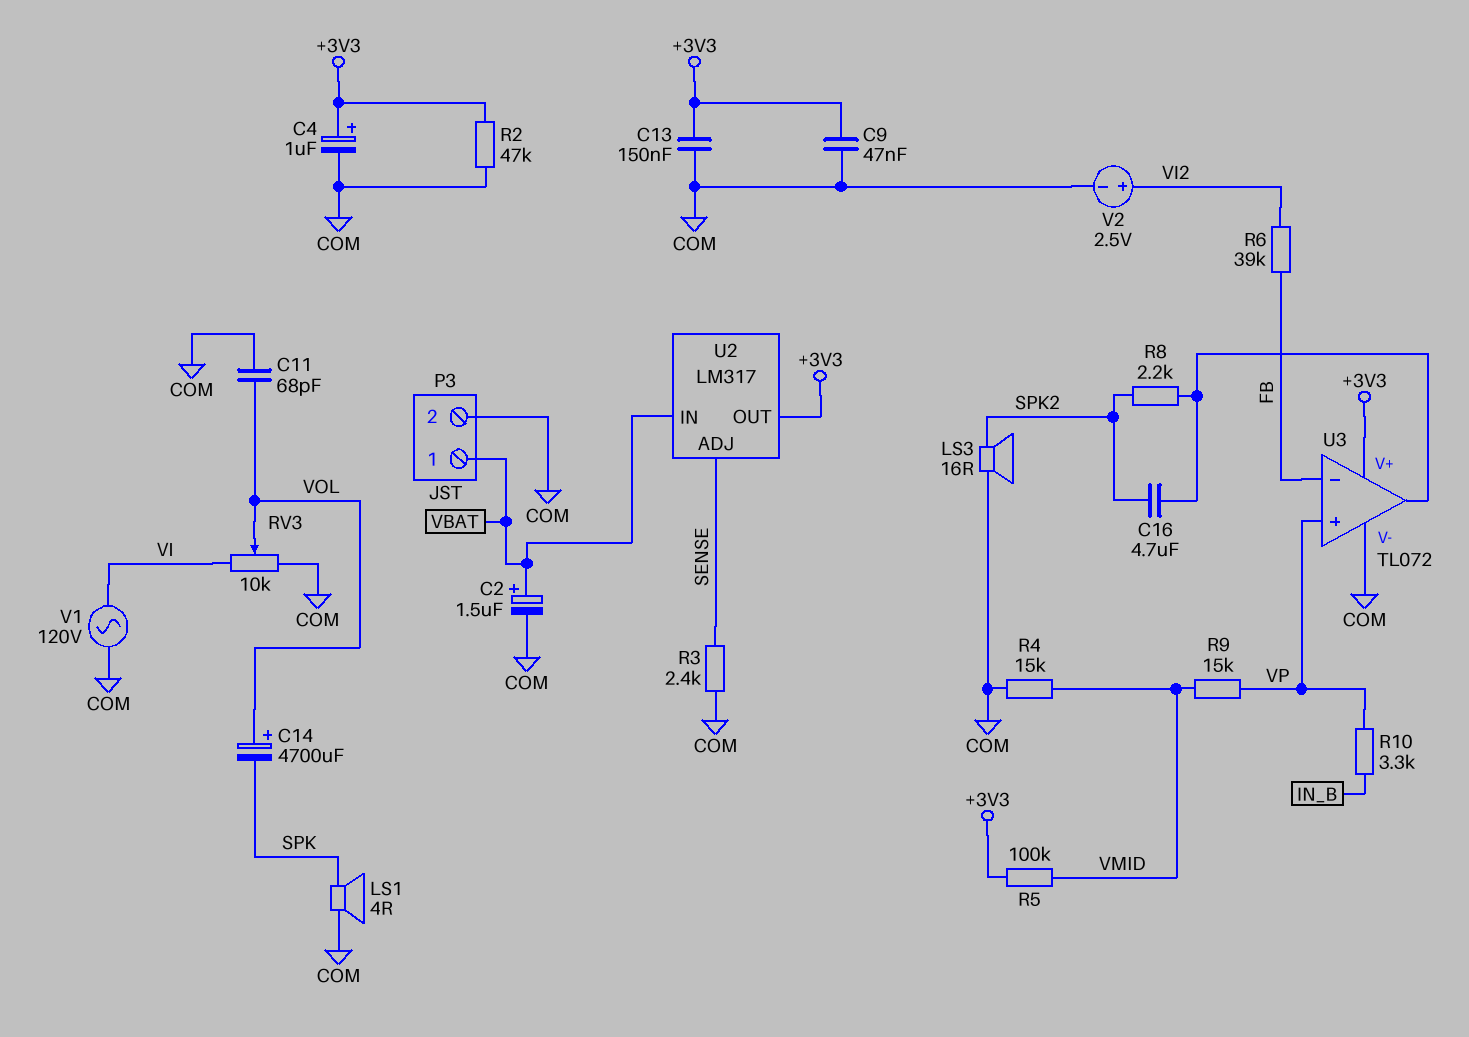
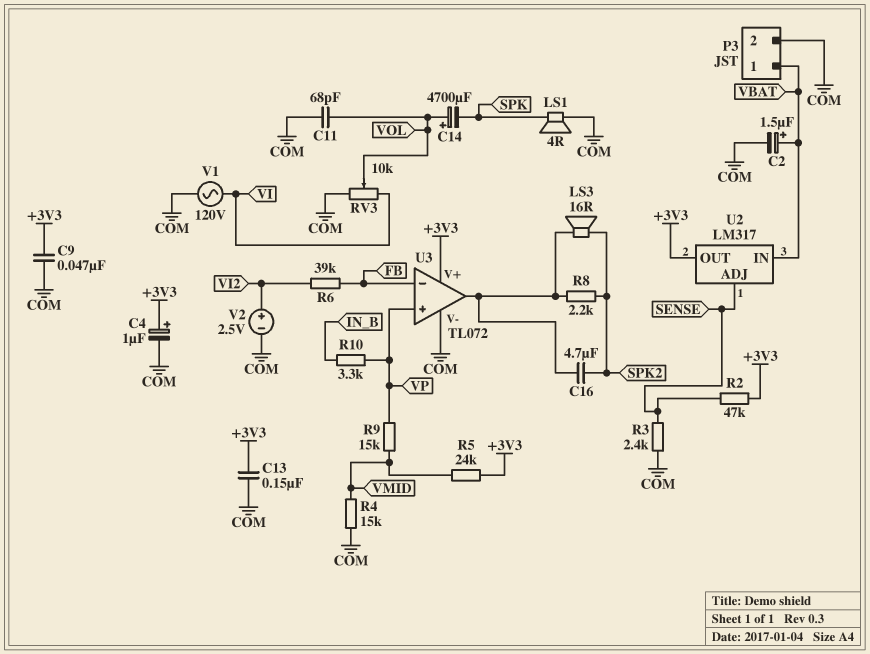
LS3: speaker 16R (COM, SPK2) -> speaker 16R (SPK2, U3/out)
R2: 47k (+3V3, COM) -> 47k (+3V3, SENSE)
R5: 100k (+3V3, VMID) -> 24k (+3V3, VMID)

